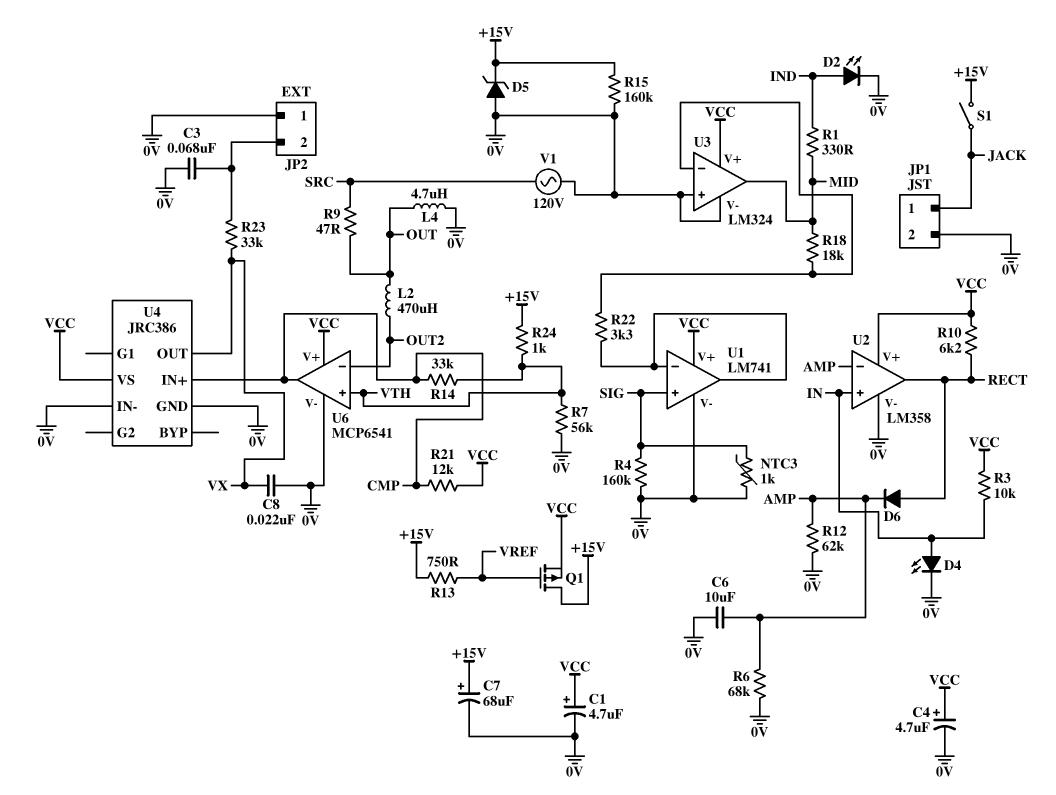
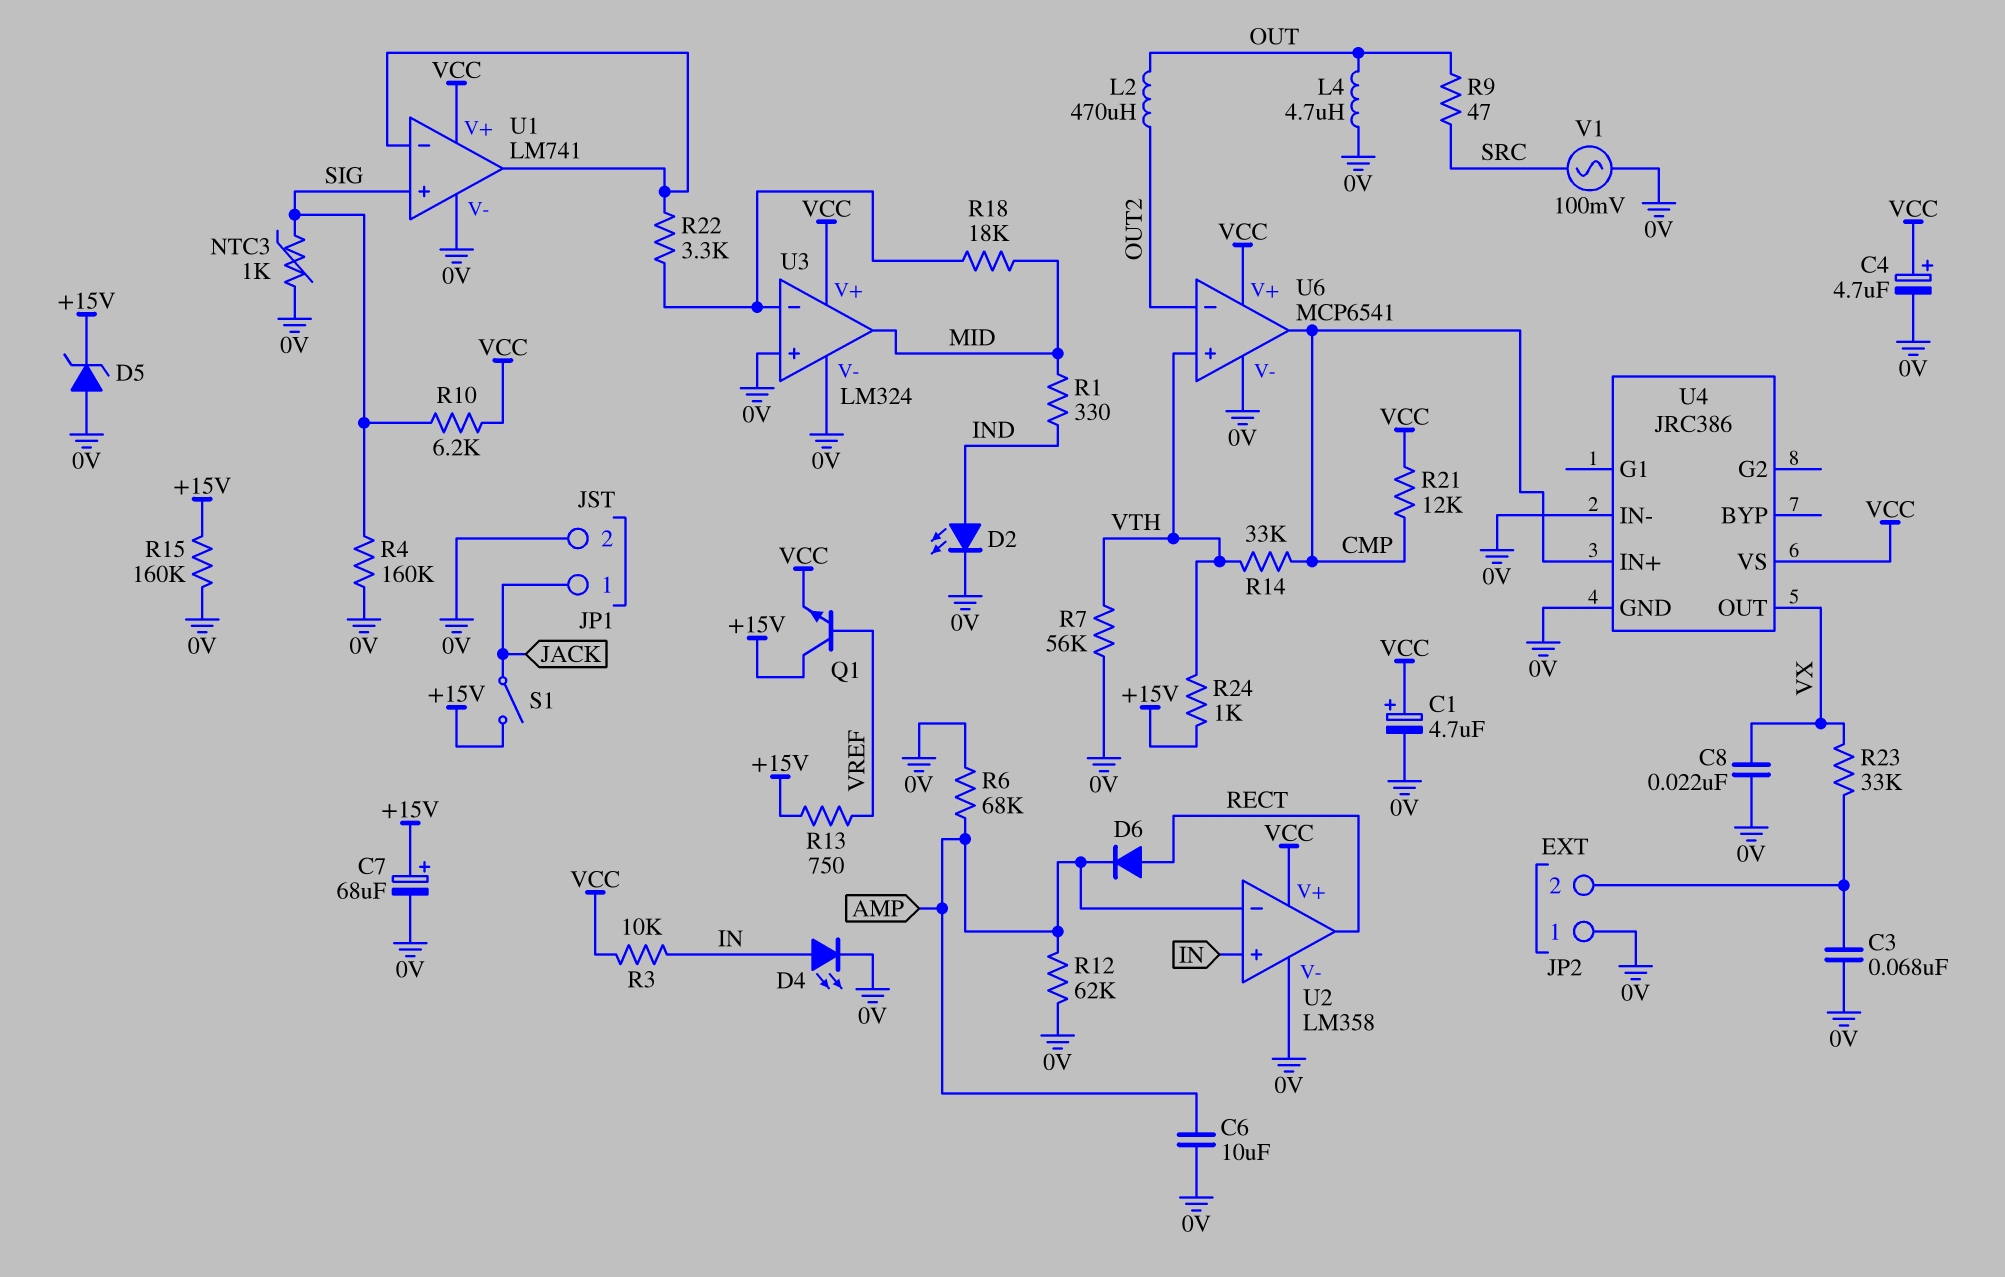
Q1: PMOS (G VREF, D +15V, S VCC) -> NPN (B VREF, C +15V, E VCC)
R10: 6.2k (RECT, VCC) -> 6.2k (SIG, VCC)
V1: AC 120V (0V, SRC) -> AC 100mV (0V, SRC)

